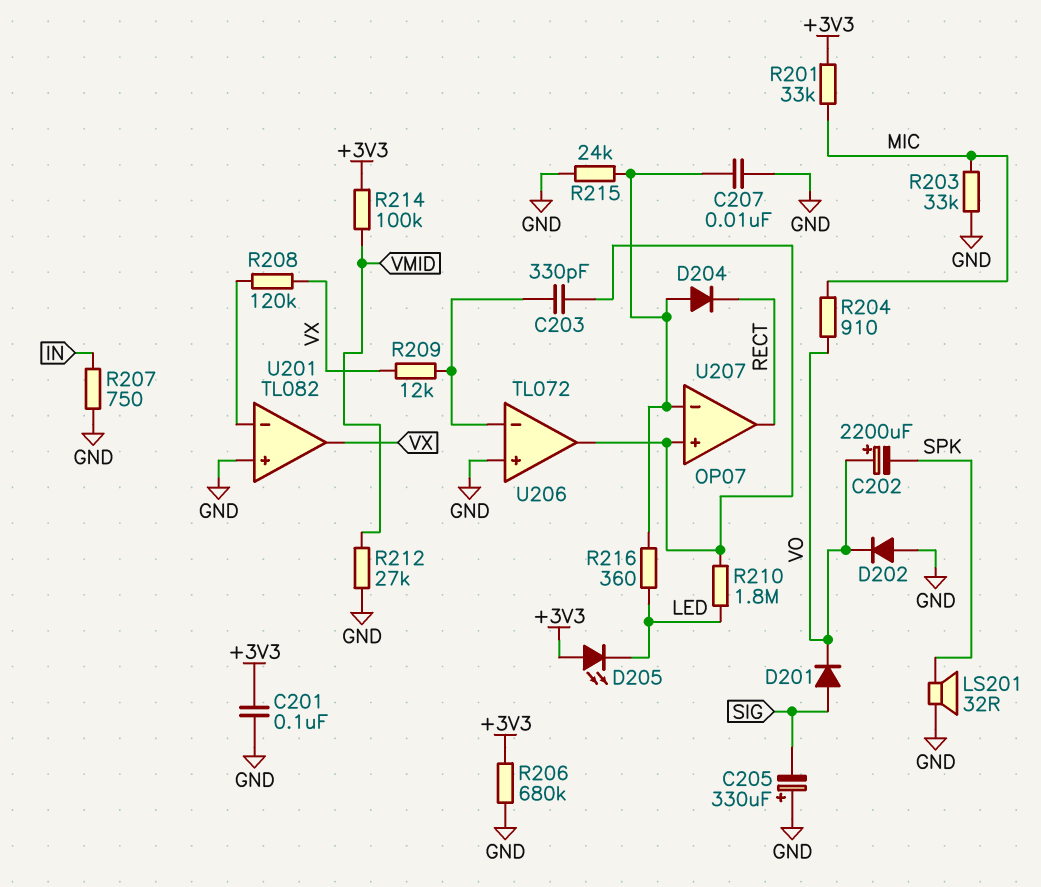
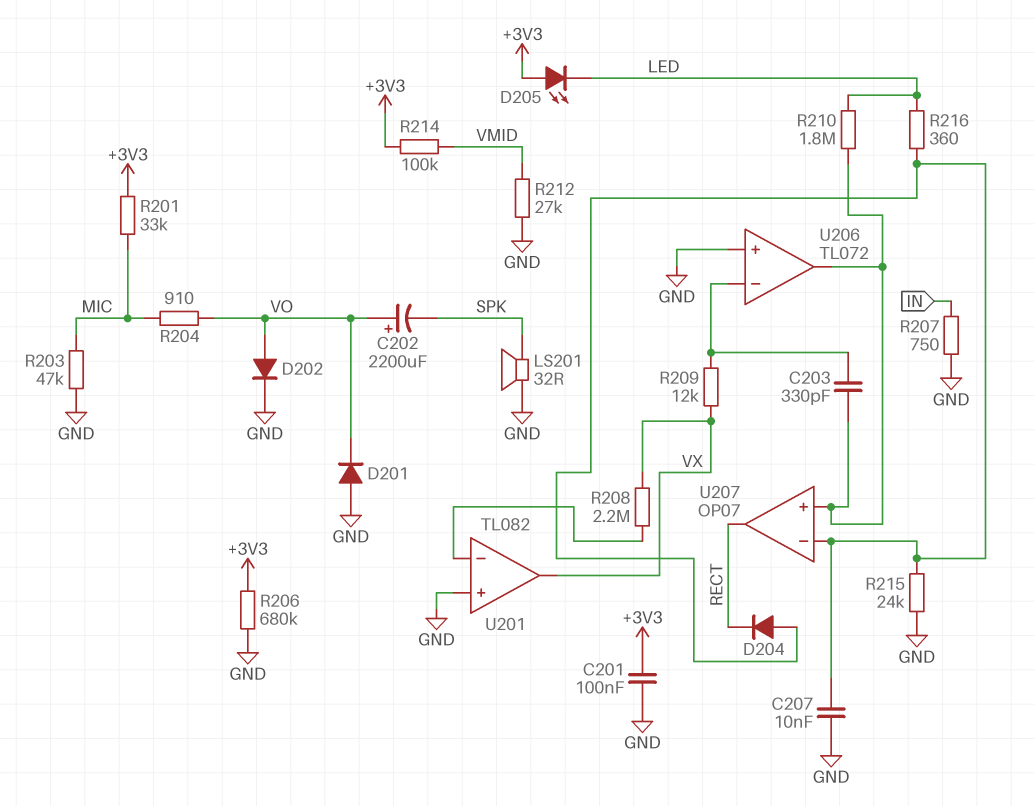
C205: 330uF (plus GND, minus SIG) -> none
D201: diode (A SIG, K VO) -> diode (A GND, K VO)
D202: diode (A GND, K VO) -> diode (A VO, K GND)
R203: 33k (GND, MIC) -> 47k (GND, MIC)
R208: 120k (U201/in-, VX) -> 2.2M (U201/in-, VX)

